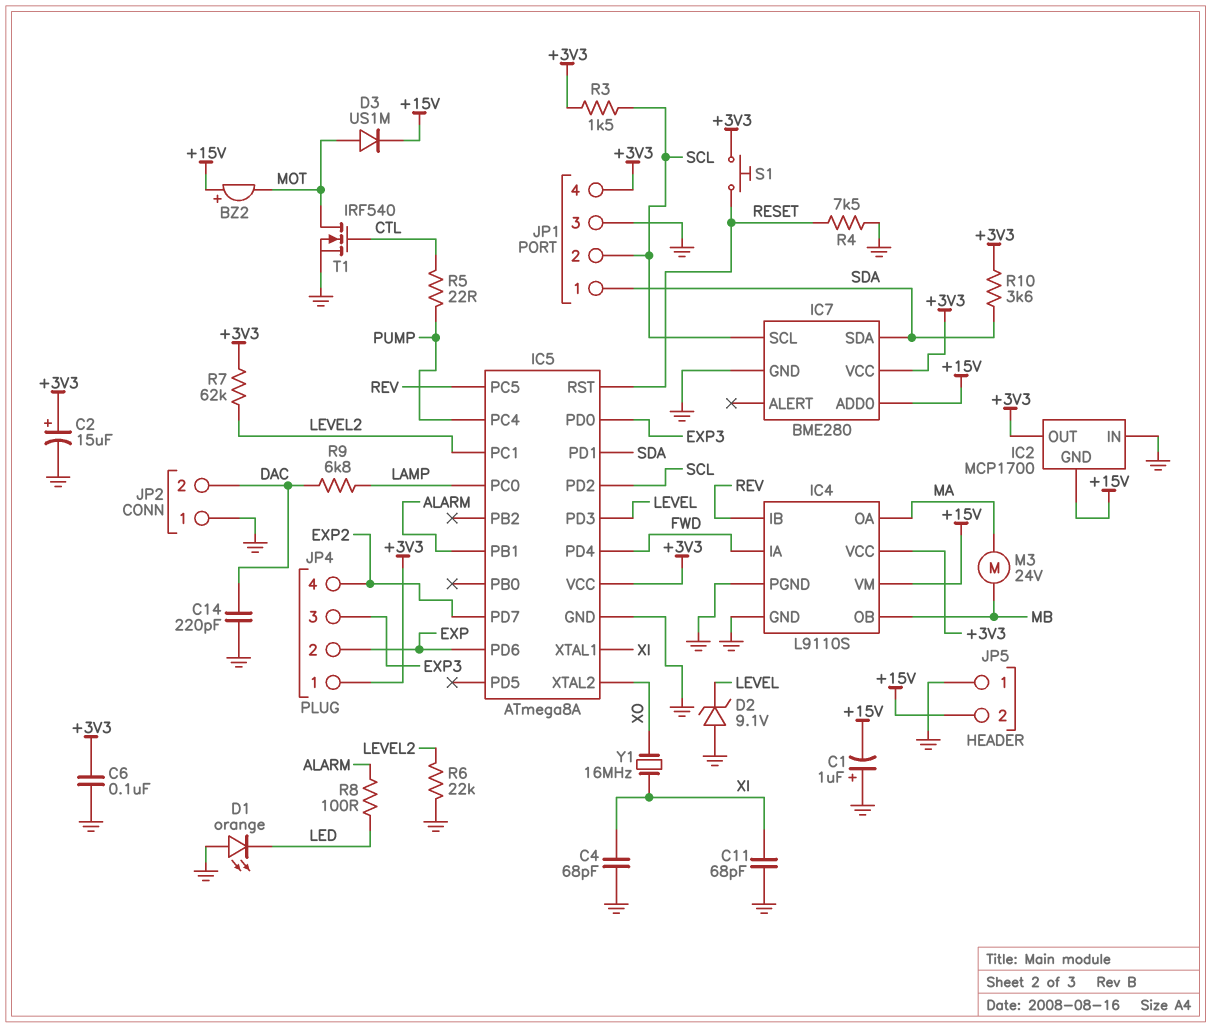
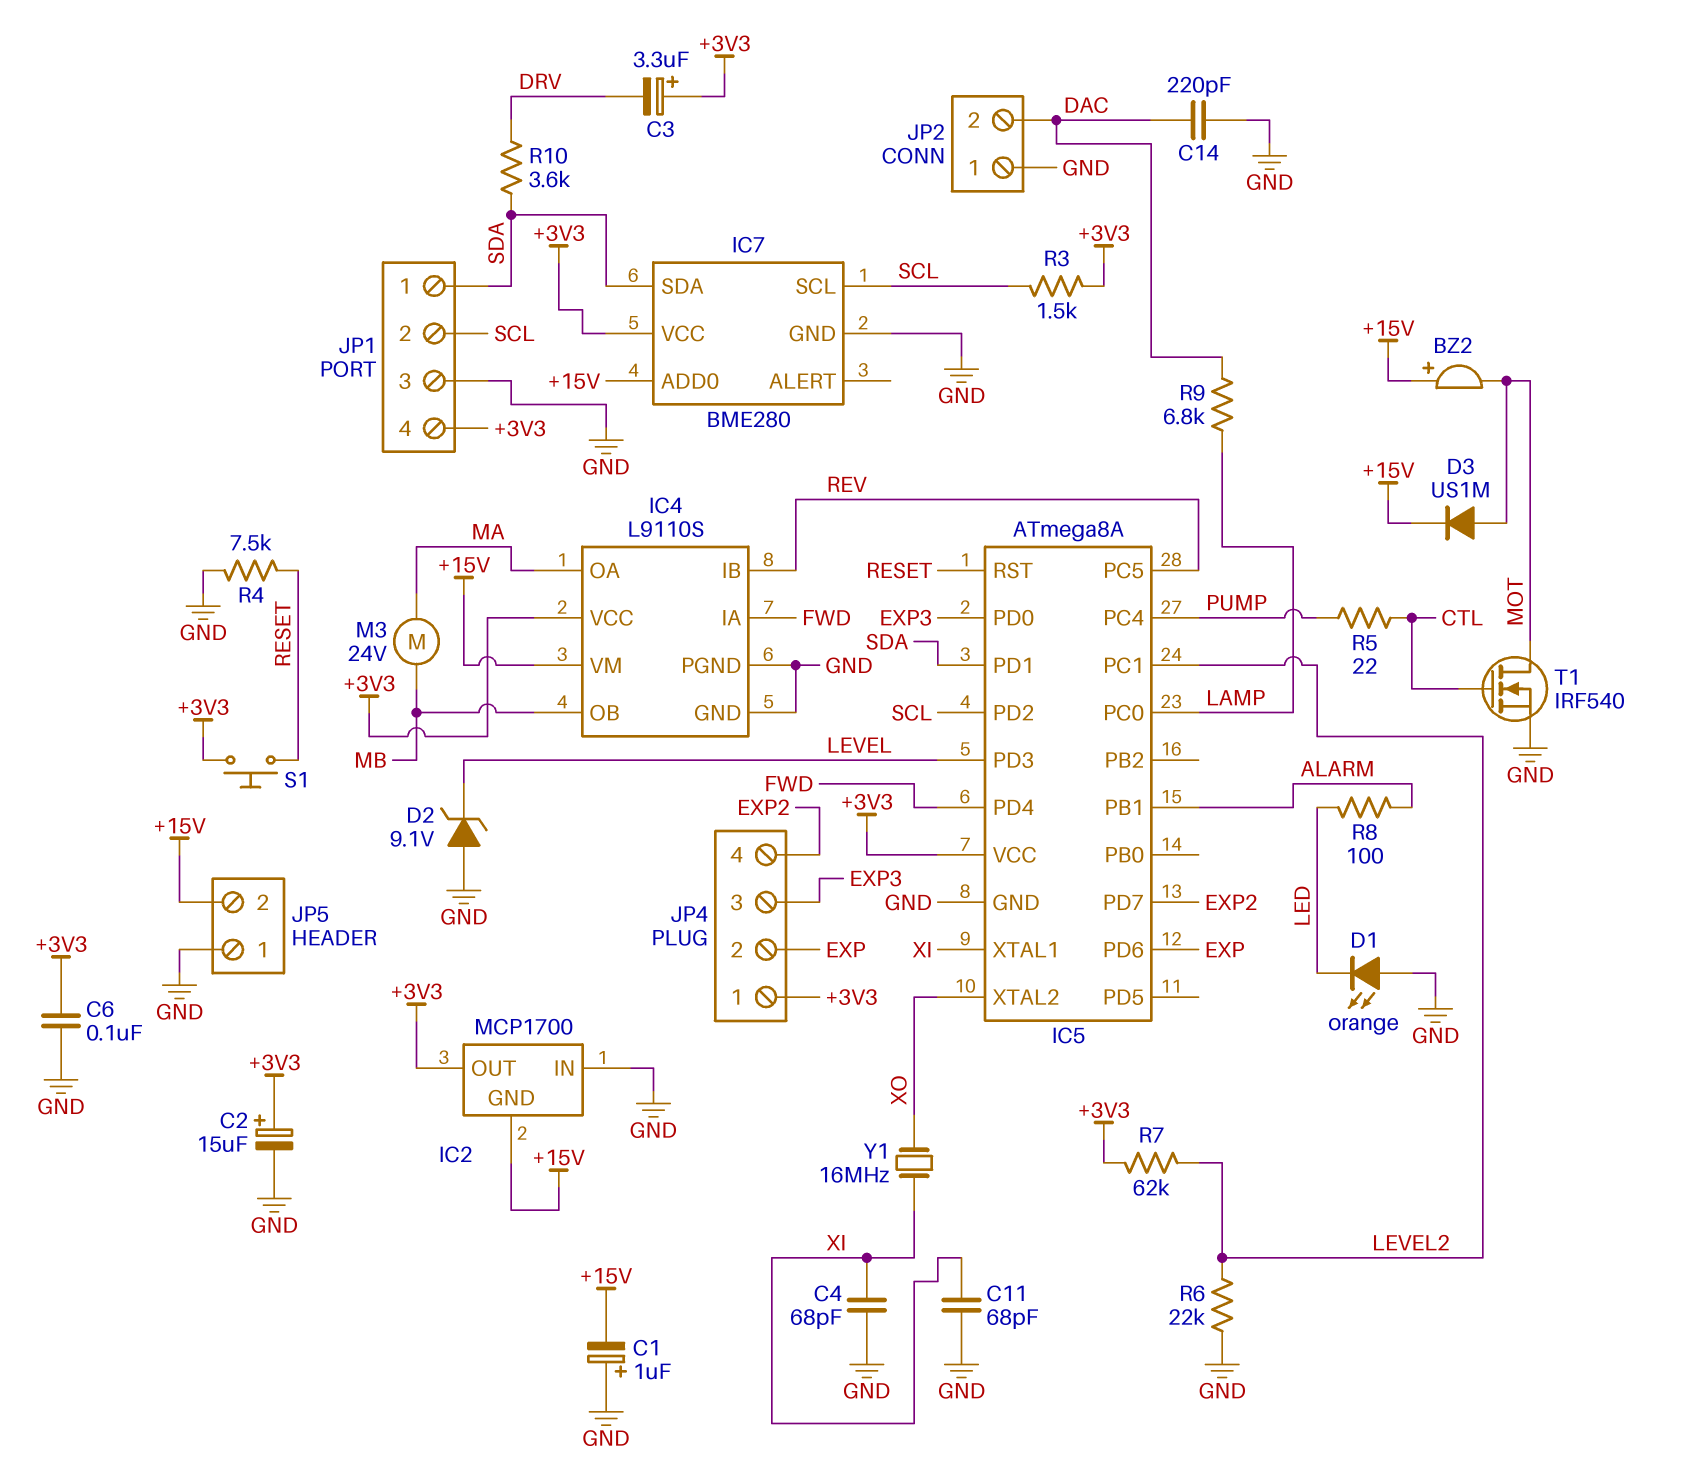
C3: none -> 3.3uF (plus +3V3, minus DRV)
R10: 3.6k (+3V3, SDA) -> 3.6k (DRV, SDA)

